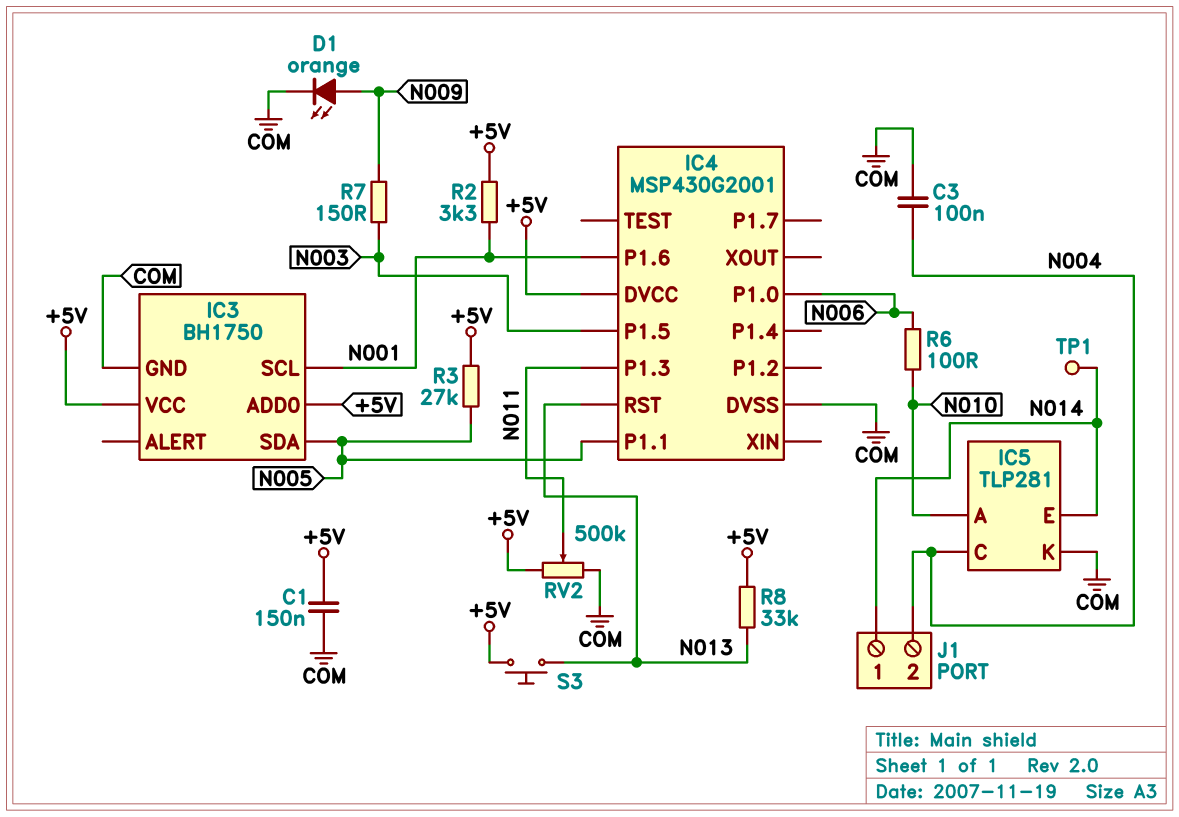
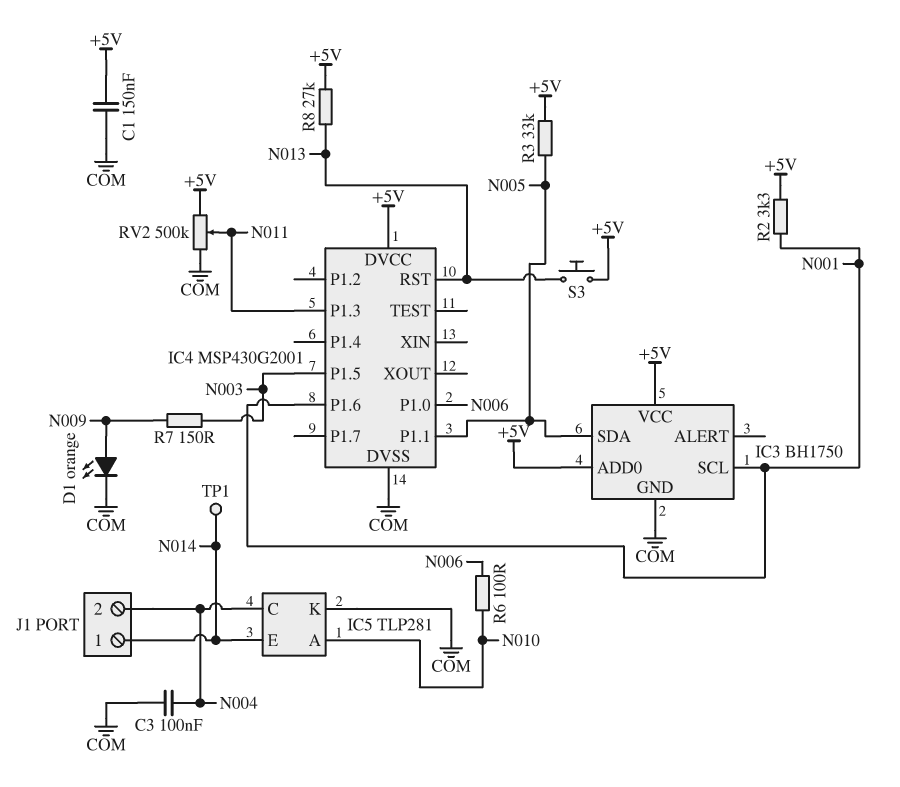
R3: 27k (+5V, N005) -> 33k (+5V, N005)
R8: 33k (+5V, N013) -> 27k (+5V, N013)

